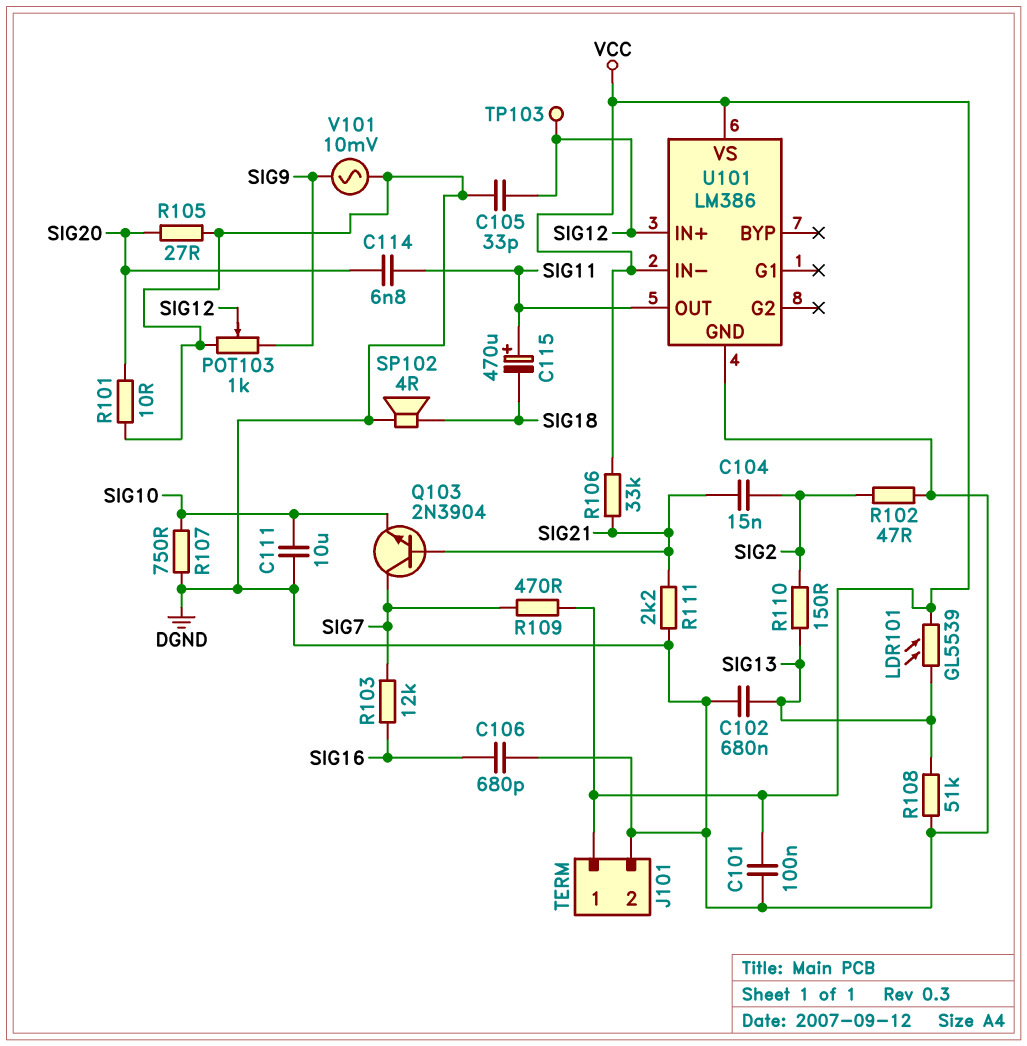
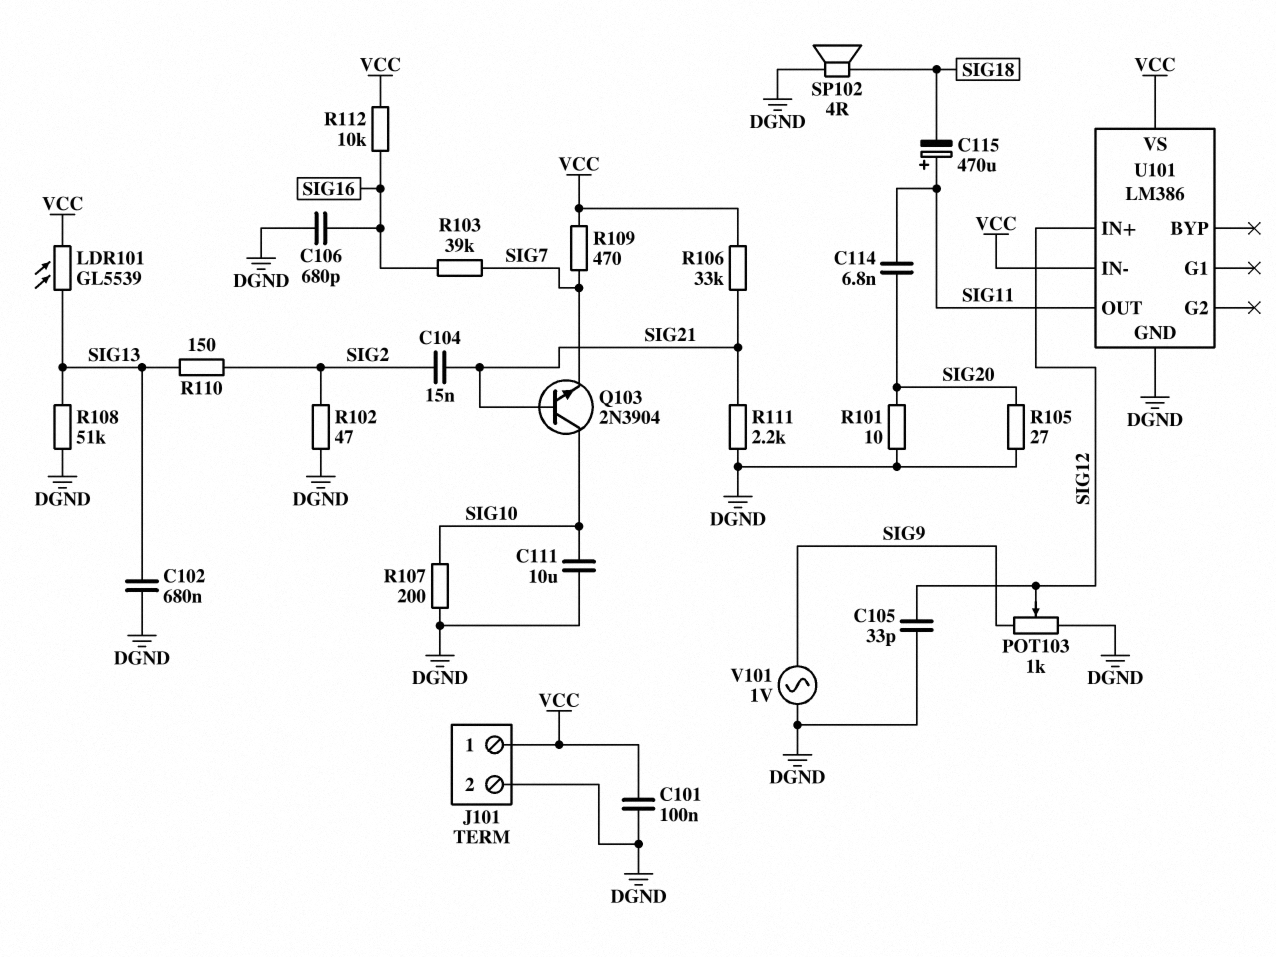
Q103: NPN 2N3904 (B SIG21, C SIG7, E SIG10) -> NPN 2N3904 (B SIG21, C SIG10, E SIG7)
R103: 12k (SIG7, SIG16) -> 39k (SIG7, SIG16)
R107: 750 (DGND, SIG10) -> 200 (DGND, SIG10)
R112: none -> 10k (SIG16, VCC)
TP103: test point (SIG12) -> none
V101: AC 10mV (DGND, SIG9) -> AC 1V (DGND, SIG9)

